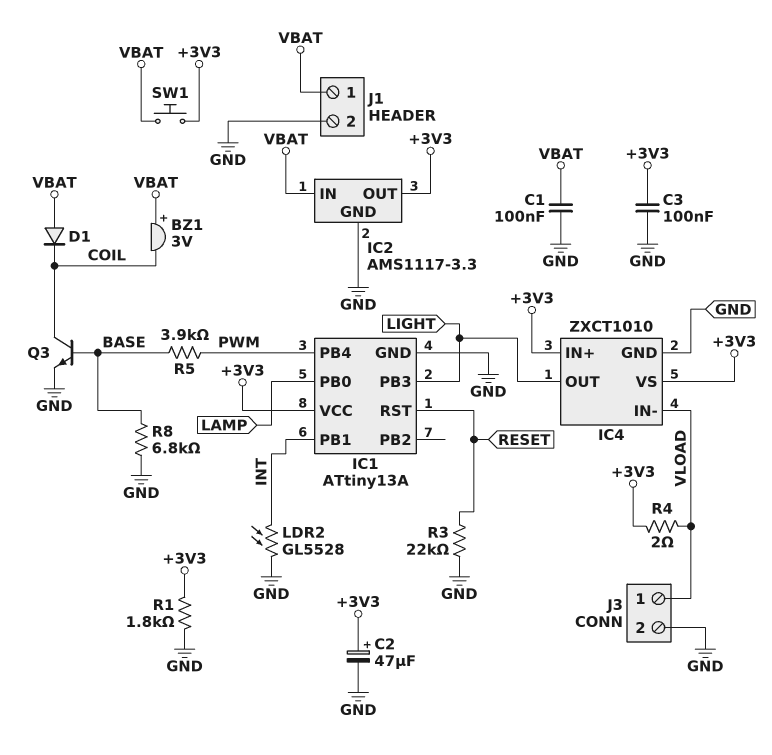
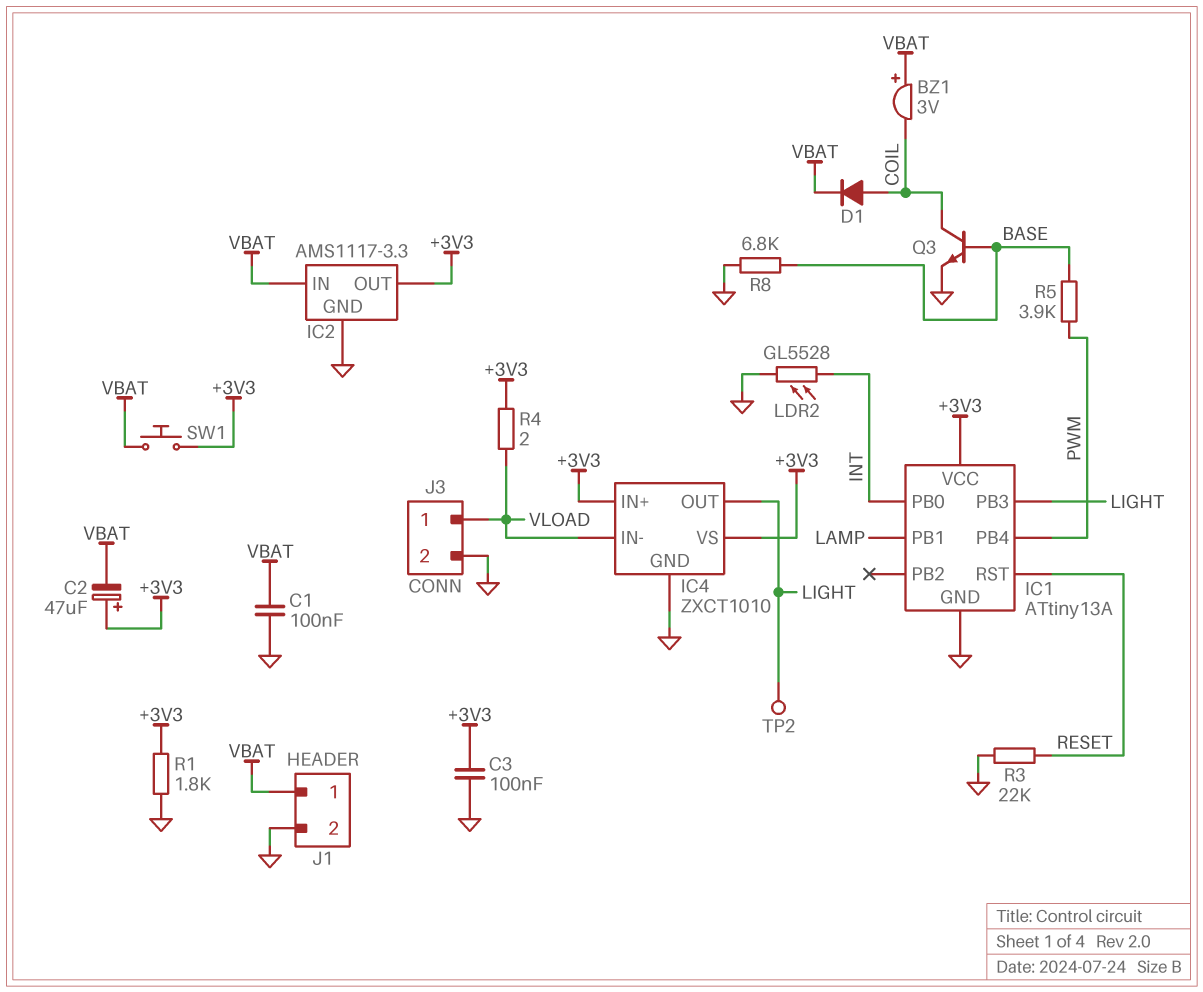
C2: 47uF (plus +3V3, minus GND) -> 47uF (plus +3V3, minus VBAT)
D1: diode (A VBAT, K COIL) -> diode (A COIL, K VBAT)
IC1 pin PB0: LAMP -> INT
IC1 pin PB1: INT -> LAMP
TP2: none -> test point (LIGHT)

